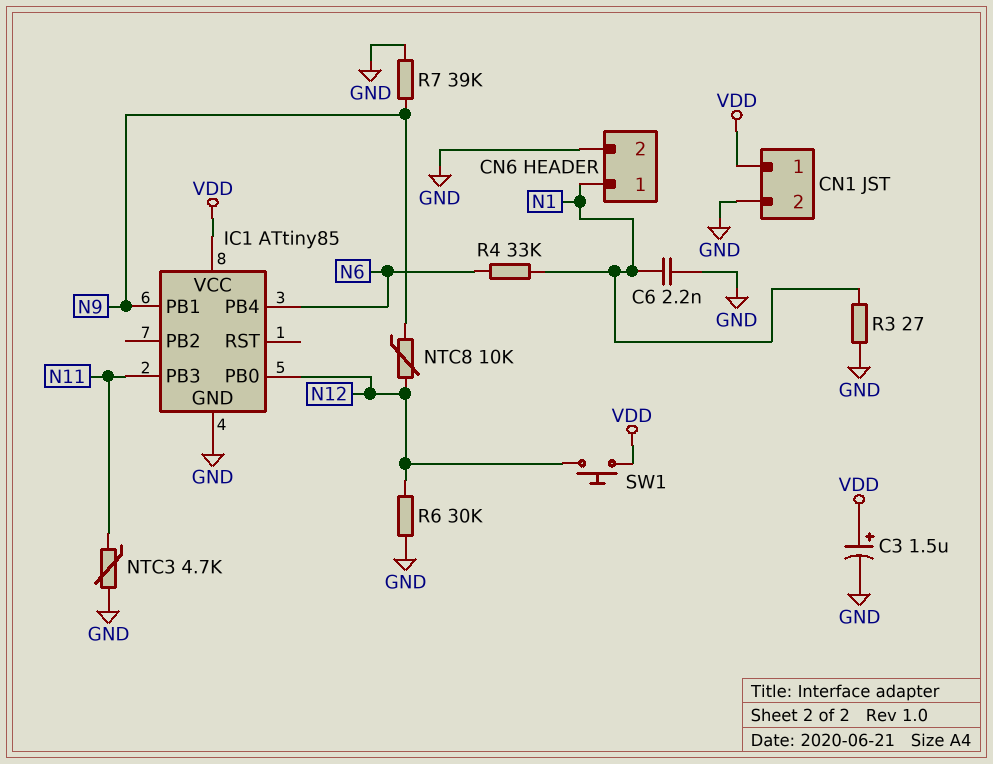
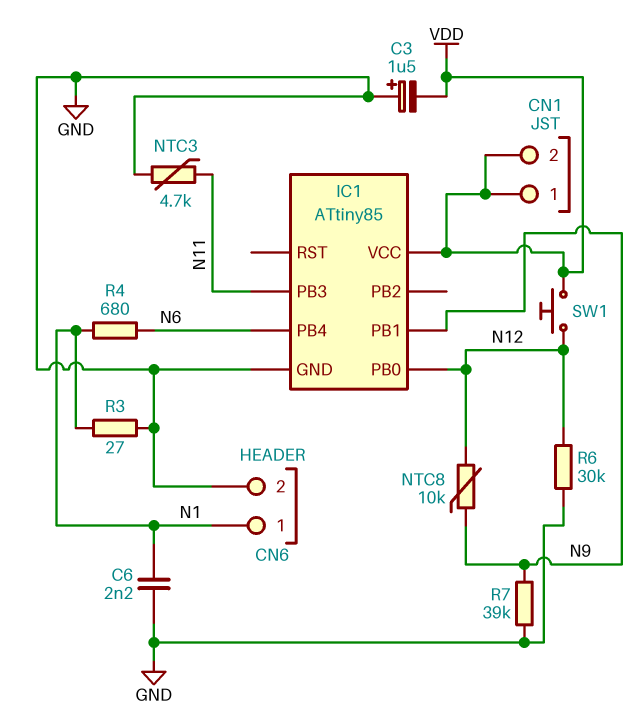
C3: 1.5uF (plus VDD, minus GND) -> 1.5uF (plus GND, minus VDD)
CN1 pin 2: GND -> VDD
R4: 33k (N1, N6) -> 680 (N1, N6)

